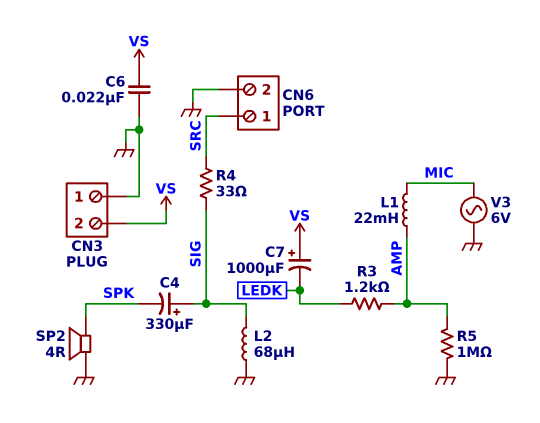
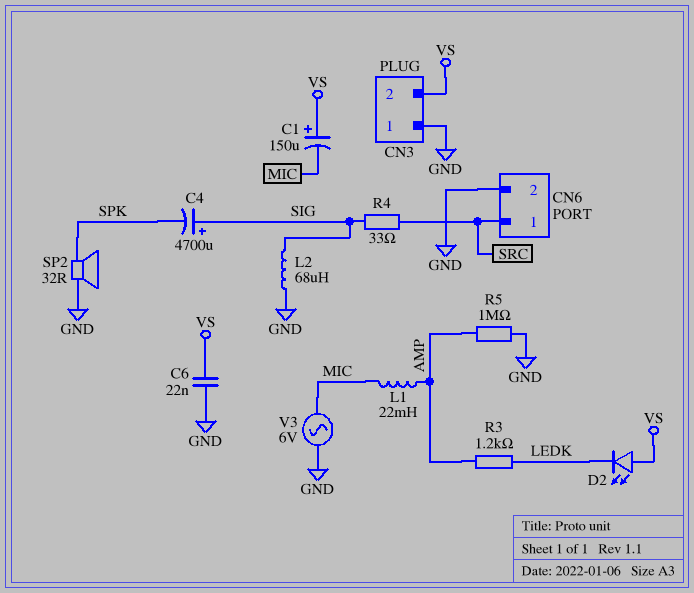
C1: none -> 150uF (plus VS, minus MIC)
C4: 330uF (plus SIG, minus SPK) -> 4700uF (plus SIG, minus SPK)
C7: 1000uF (plus VS, minus LEDK) -> none
D2: none -> LED (A VS, K LEDK)
SP2: speaker 4R (GND, SPK) -> speaker 32R (GND, SPK)

